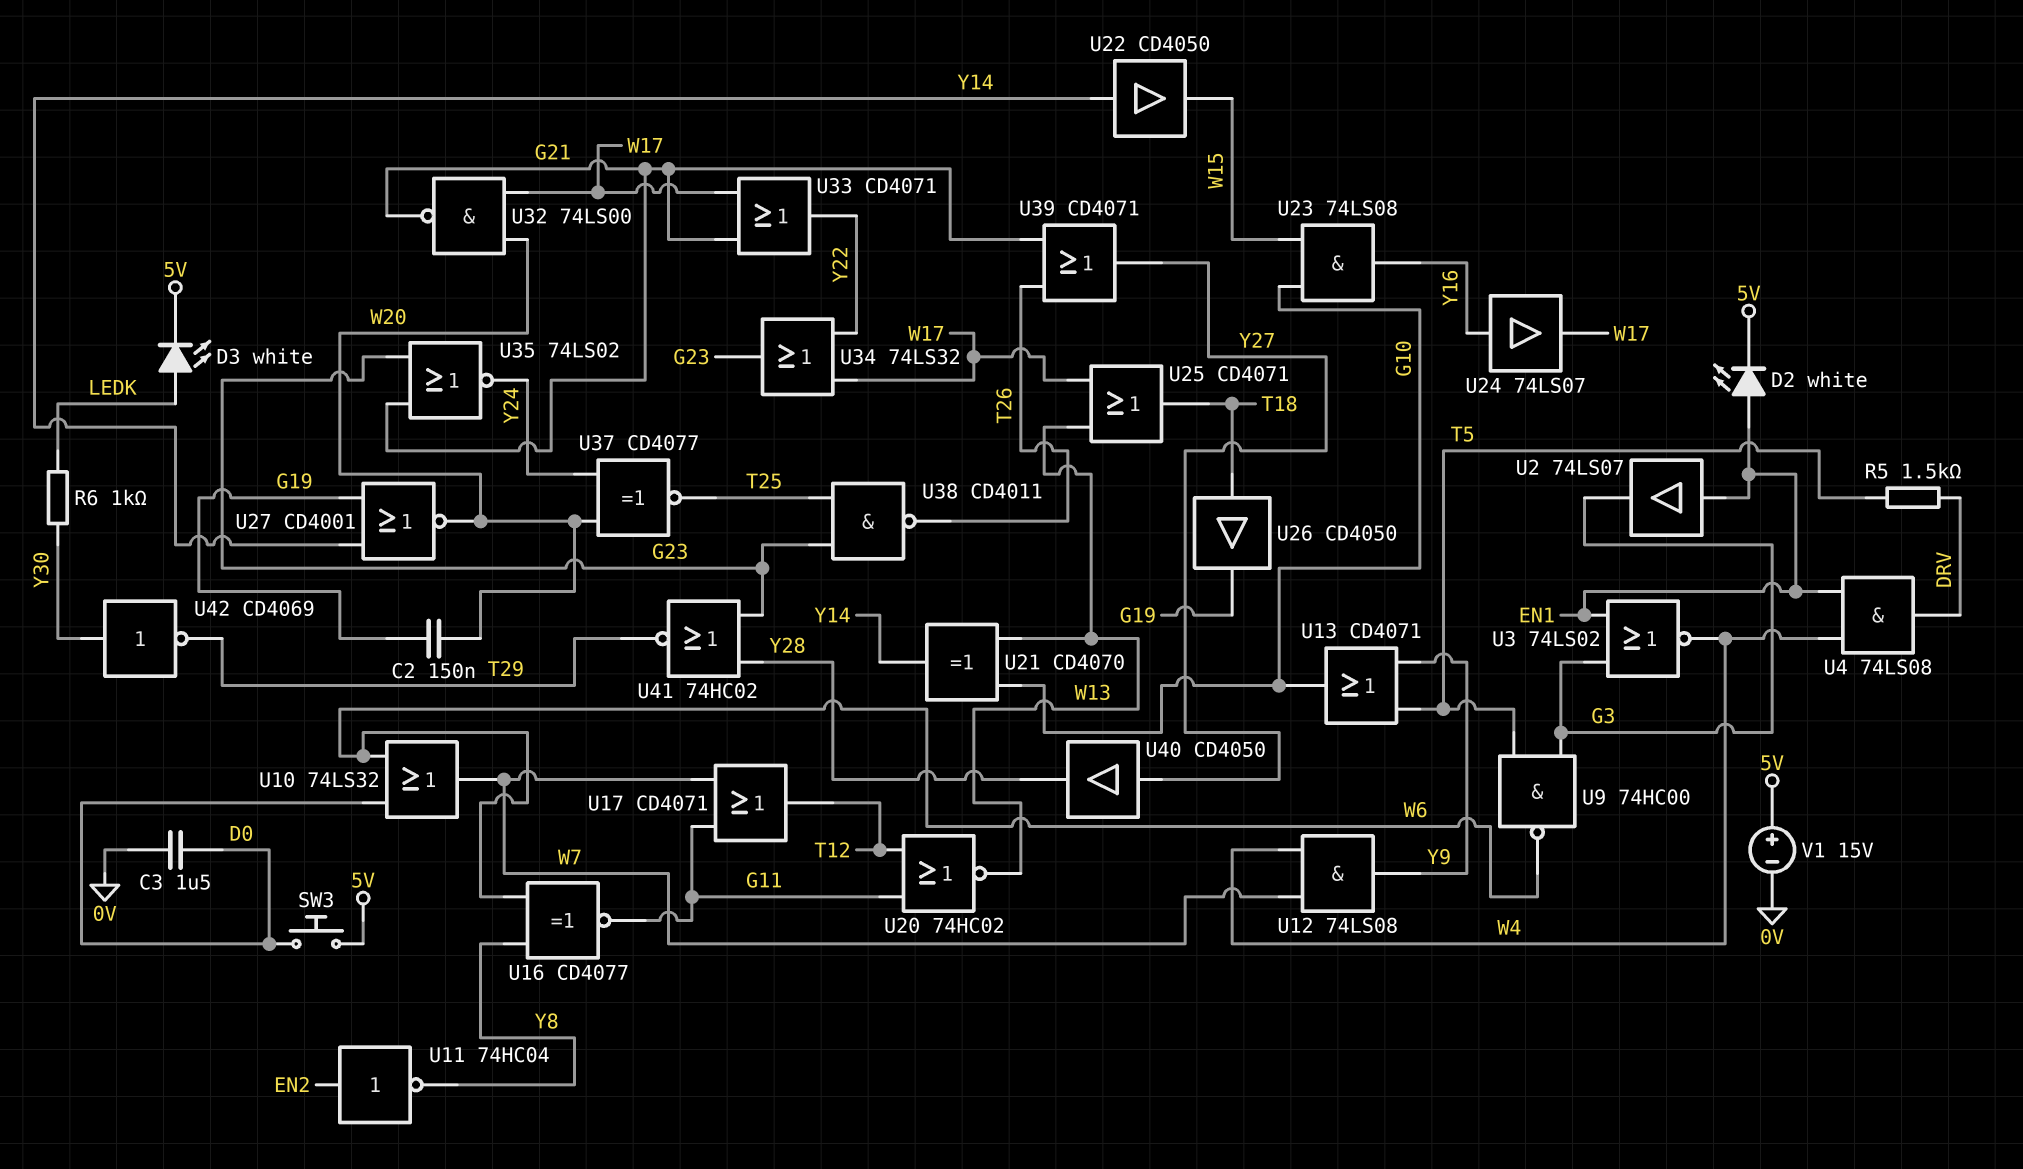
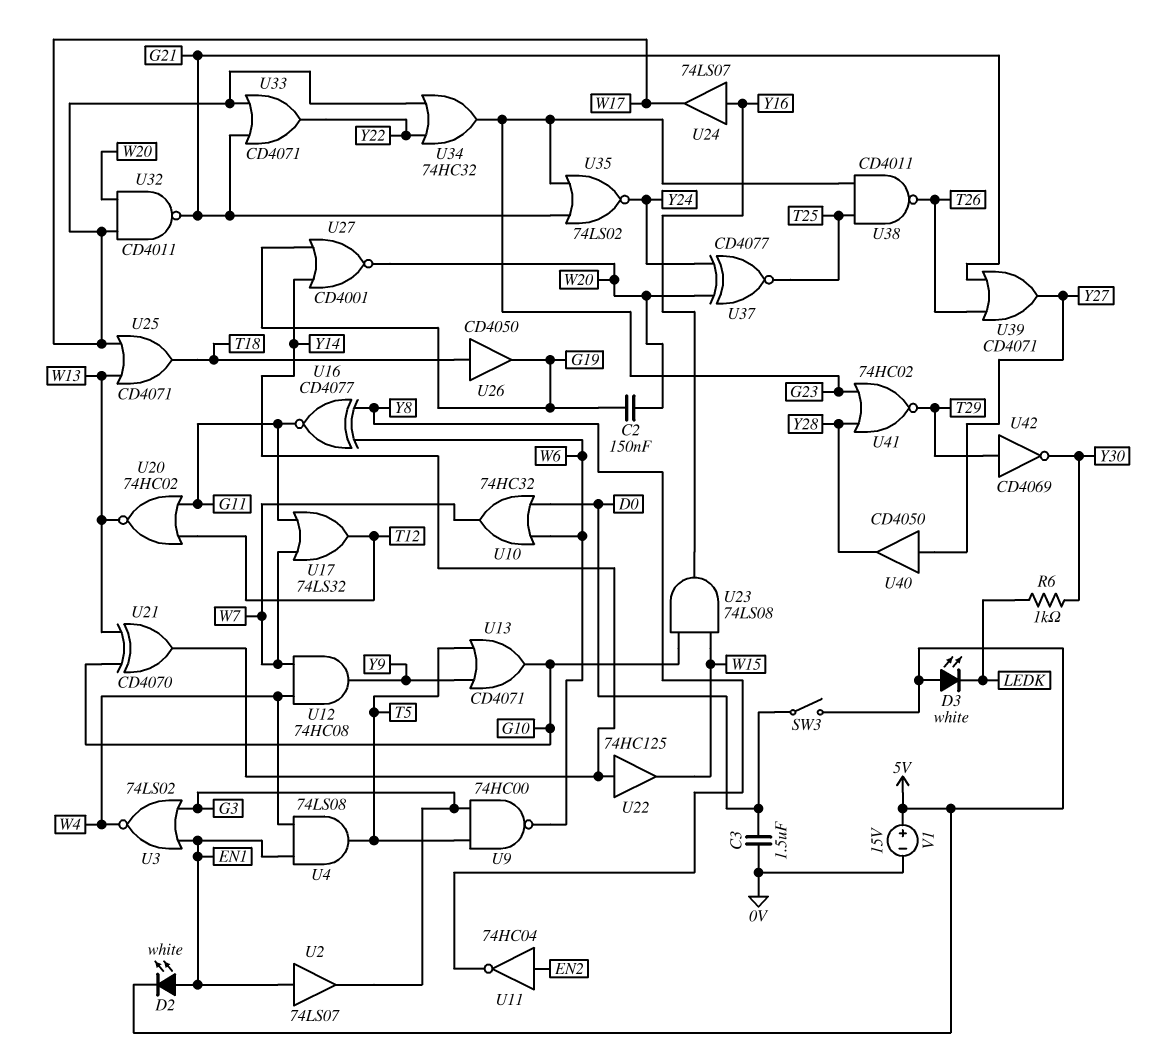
D3: LED white (A LEDK, K 5V) -> LED white (A 5V, K LEDK)
R5: 1.5k (DRV, T5) -> none
SW3: button (5V, D0) -> switch (5V, D0)
U4: AND 74LS08 (in EN1, in W4, out DRV) -> AND 74LS08 (in EN1, in W4, out T5)
U10: OR 74LS32 (in D0, in W6, out W7) -> OR 74HC32 (in D0, in W6, out W7)
U12: AND 74LS08 (in W4, in W7, out Y9) -> AND 74HC08 (in W4, in W7, out Y9)
U17: OR CD4071 (in G11, in W7, out T12) -> OR 74LS32 (in G11, in W7, out T12)
U22: buffer CD4050 (in Y14, out W15) -> buffer 74HC125 (in Y14, out W15)
U32: NAND 74LS00 (in W17, in W20, out G21) -> NAND CD4011 (in W17, in W20, out G21)
U34: OR 74LS32 (in W17, in Y22, out G23) -> OR 74HC32 (in W17, in Y22, out G23)
U42: NOT CD4069 (in Y30, out T29) -> NOT CD4069 (in T29, out Y30)

